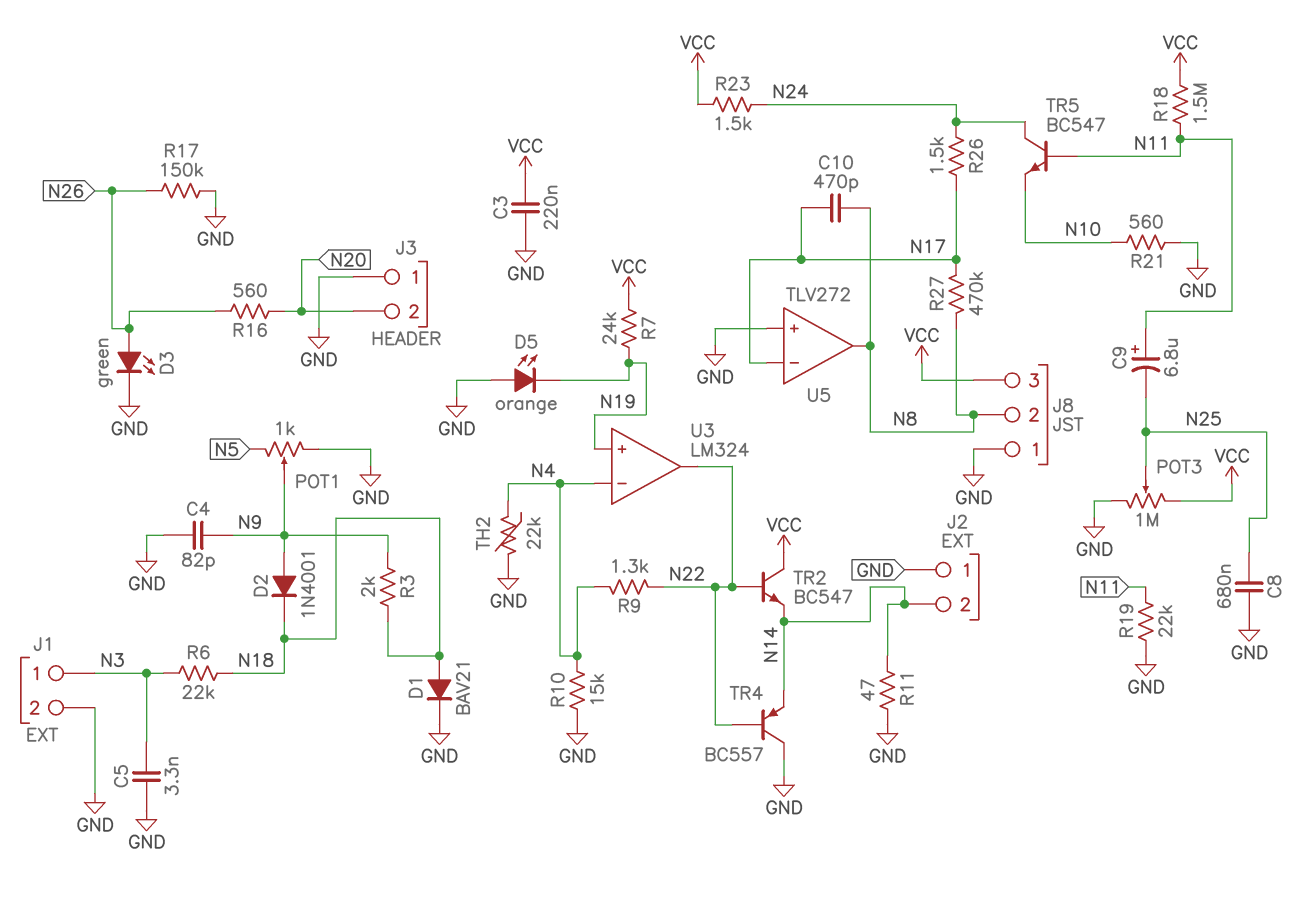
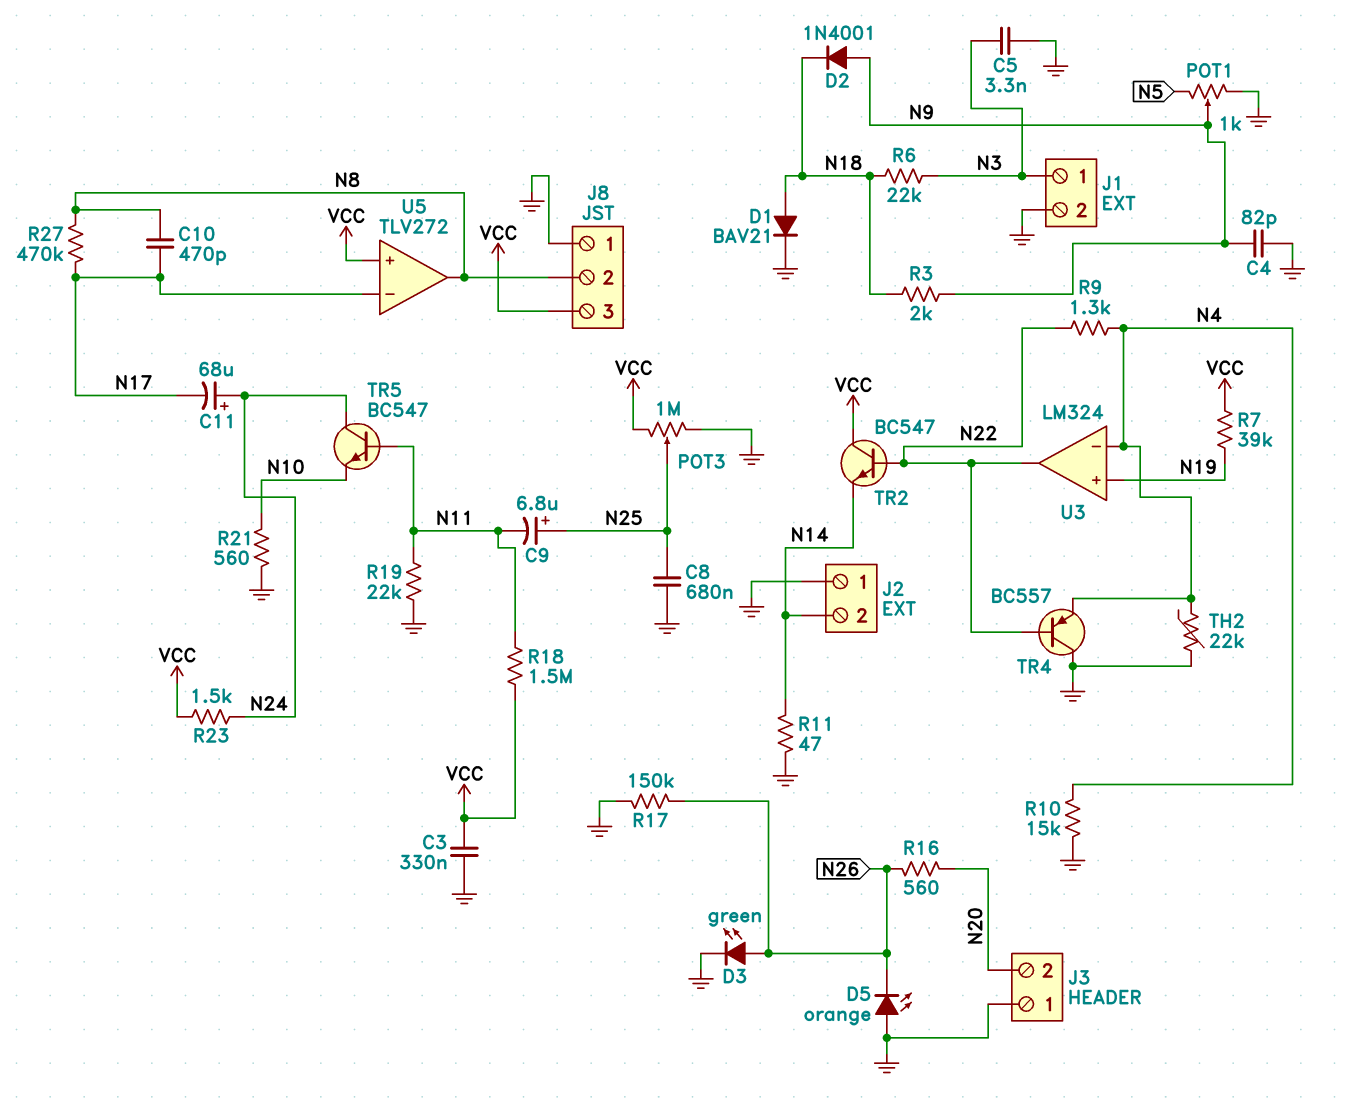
C3: 220nF (GND, VCC) -> 330nF (GND, VCC)
C9: 6.8uF (plus N11, minus N25) -> 6.8uF (plus N25, minus N11)
C11: none -> 68uF (plus N24, minus N17)
D5: LED orange (A GND, K N19) -> LED orange (A GND, K N26)
R7: 24k (N19, VCC) -> 39k (N19, VCC)
R26: 1.5k (N17, N24) -> none
TR4: PNP BC557 (B N22, C GND, E N14) -> PNP BC557 (B N22, C GND, E N4)
U5 pin in+: GND -> VCC

